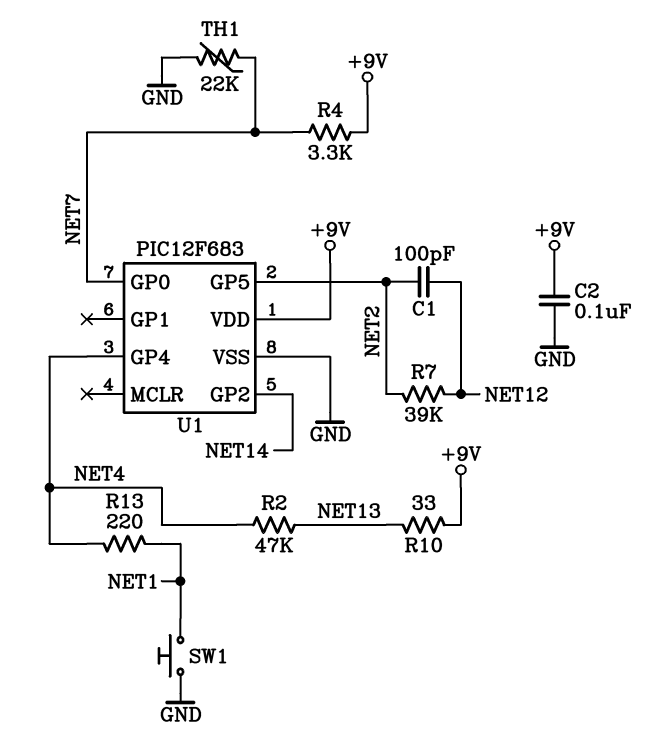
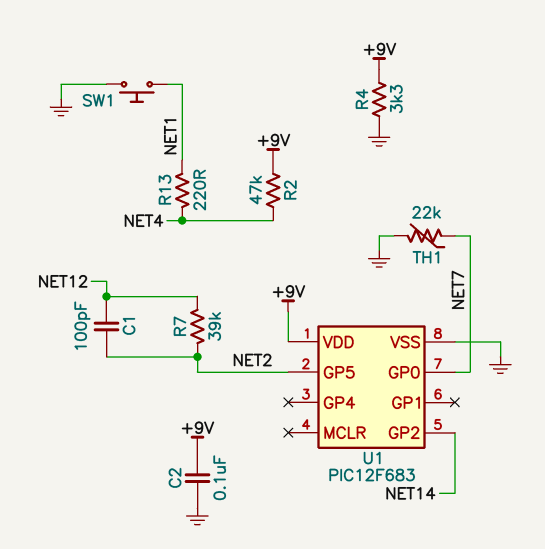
R2: 47k (NET4, NET13) -> 47k (+9V, NET4)
R4: 3.3k (+9V, NET7) -> 3.3k (+9V, GND)
R10: 33 (+9V, NET13) -> none
U1 pin GP4: NET4 -> none

